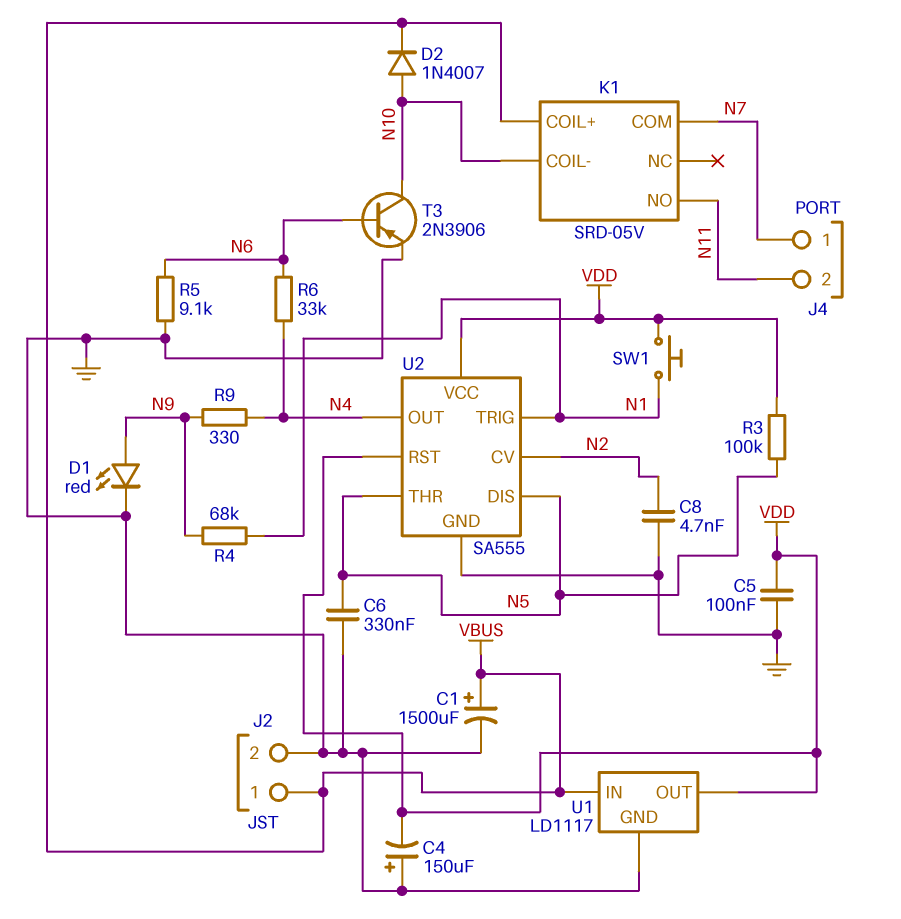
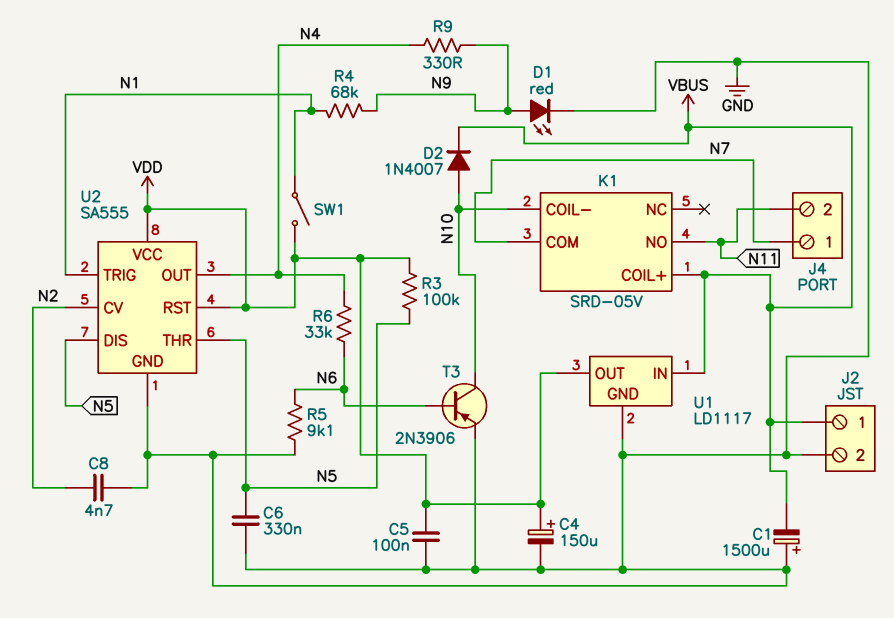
C1: 1500uF (plus VBUS, minus GND) -> 1500uF (plus GND, minus VBUS)
C4: 150uF (plus GND, minus VDD) -> 150uF (plus VDD, minus GND)
SW1: button (N1, VDD) -> switch (N1, VDD)

